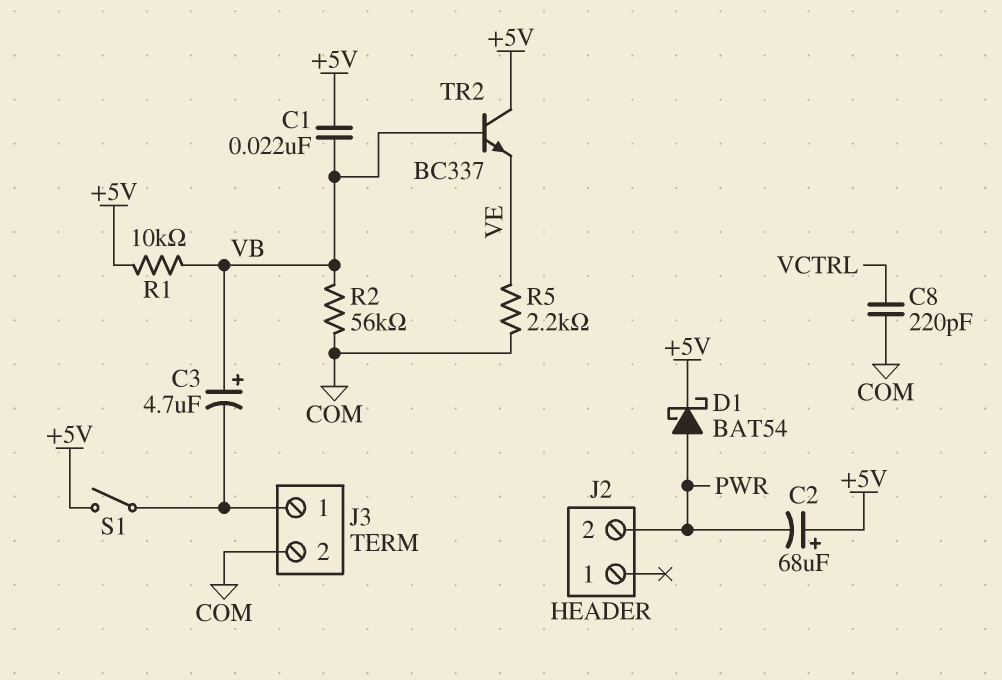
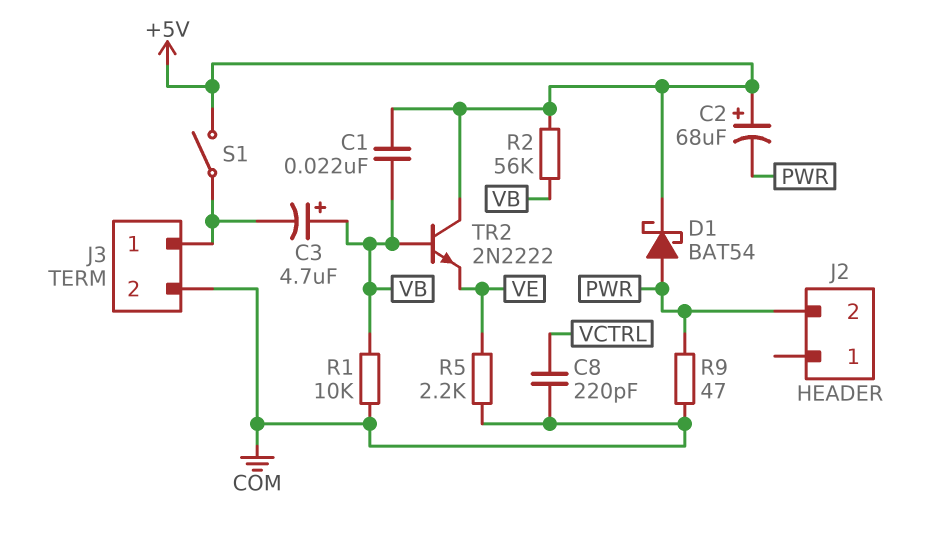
R1: 10k (+5V, VB) -> 10k (COM, VB)
R2: 56k (COM, VB) -> 56k (+5V, VB)
R9: none -> 47 (COM, PWR)
TR2: NPN BC337 (B VB, C +5V, E VE) -> NPN 2N2222 (B VB, C +5V, E VE)

